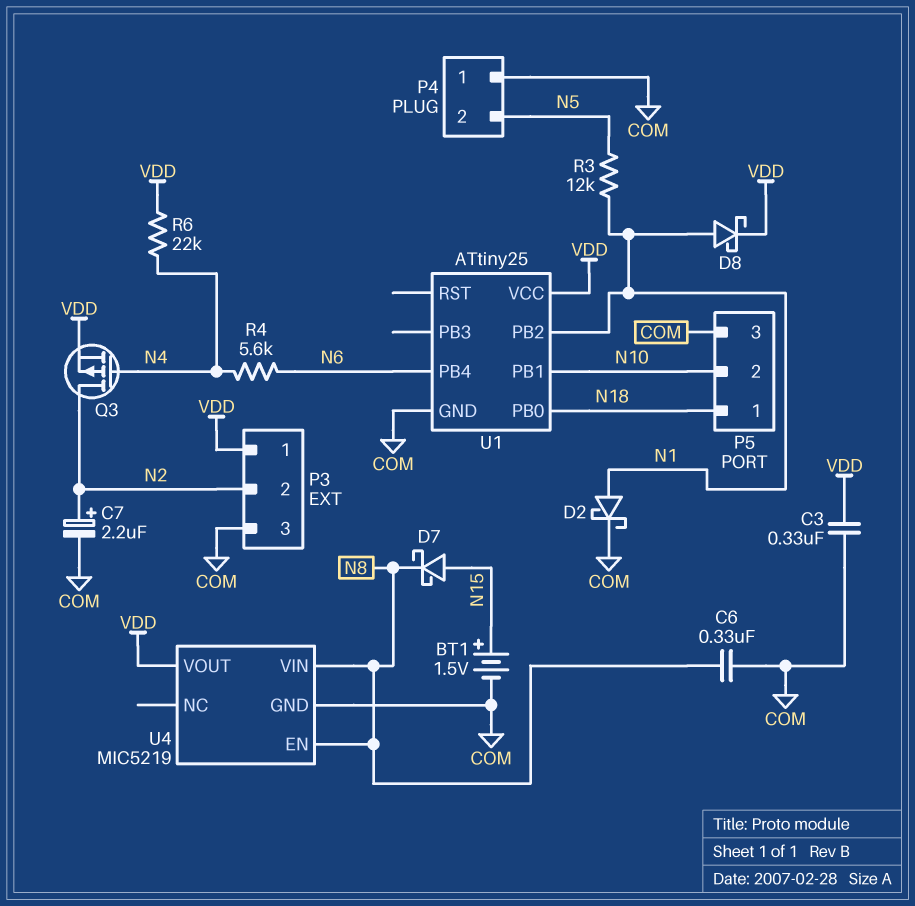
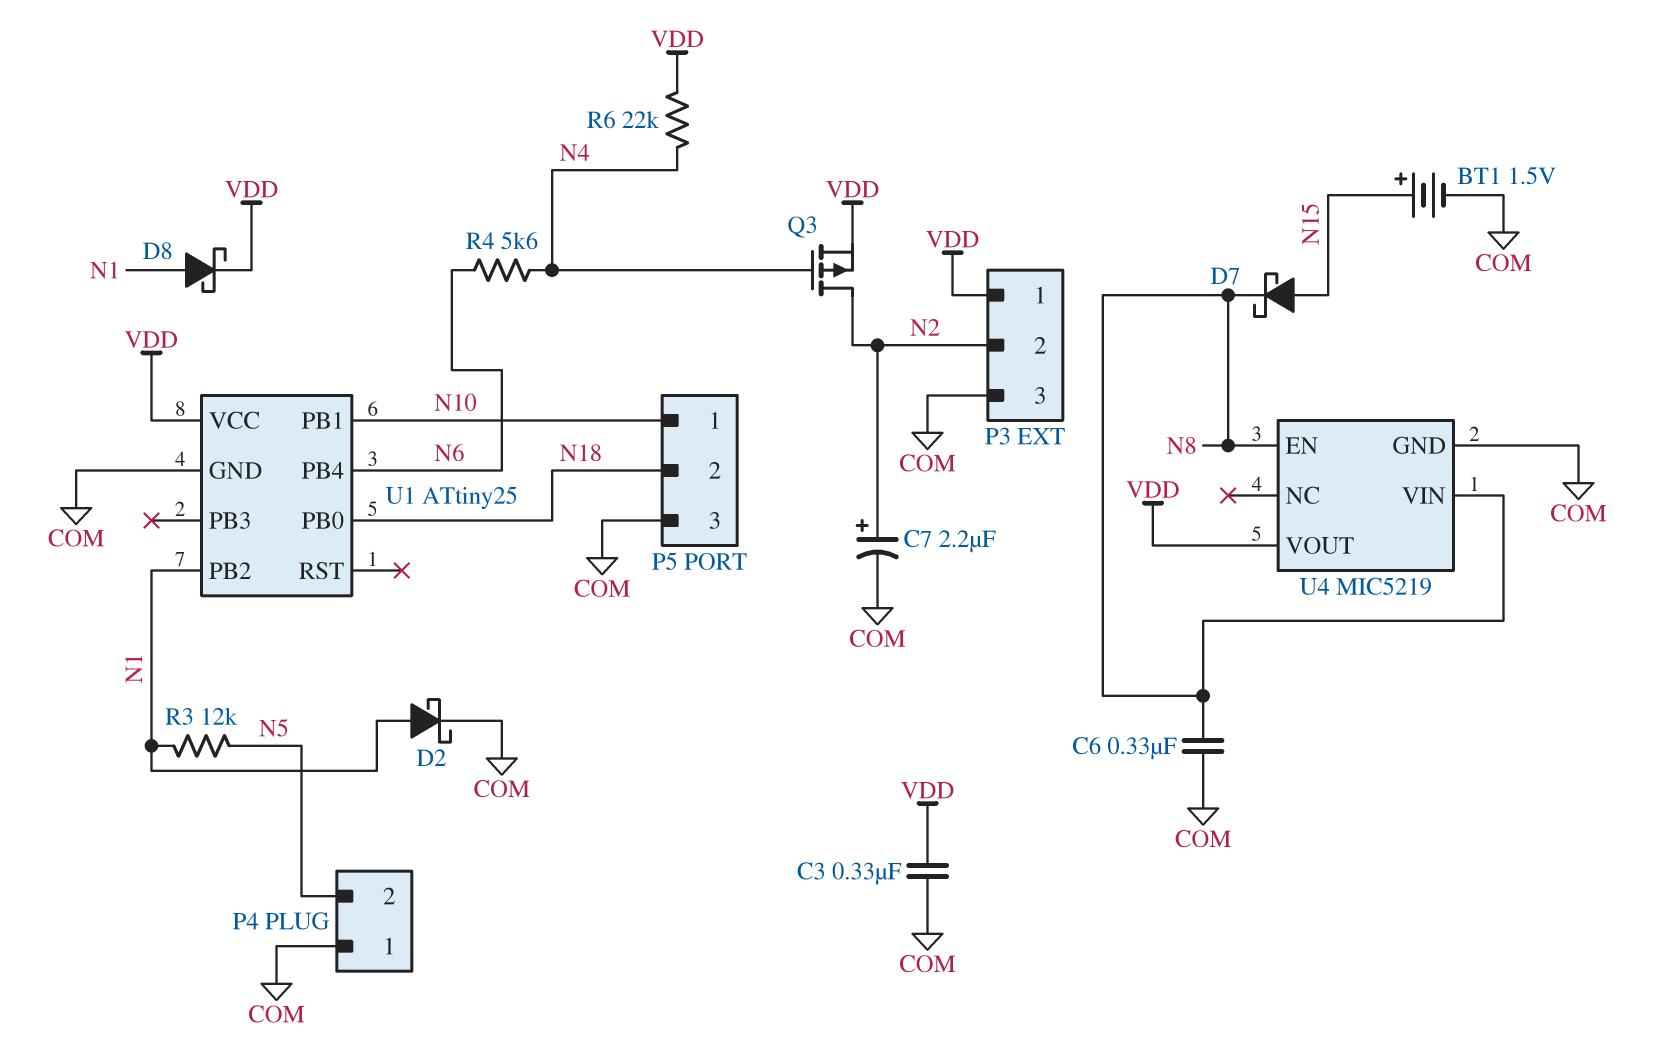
P5 pin 1: N18 -> N10
P5 pin 2: N10 -> N18

